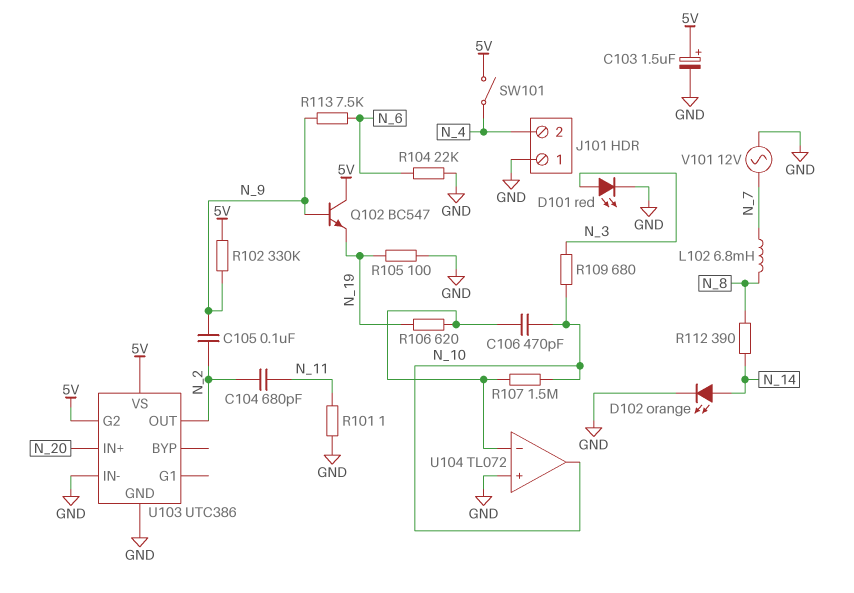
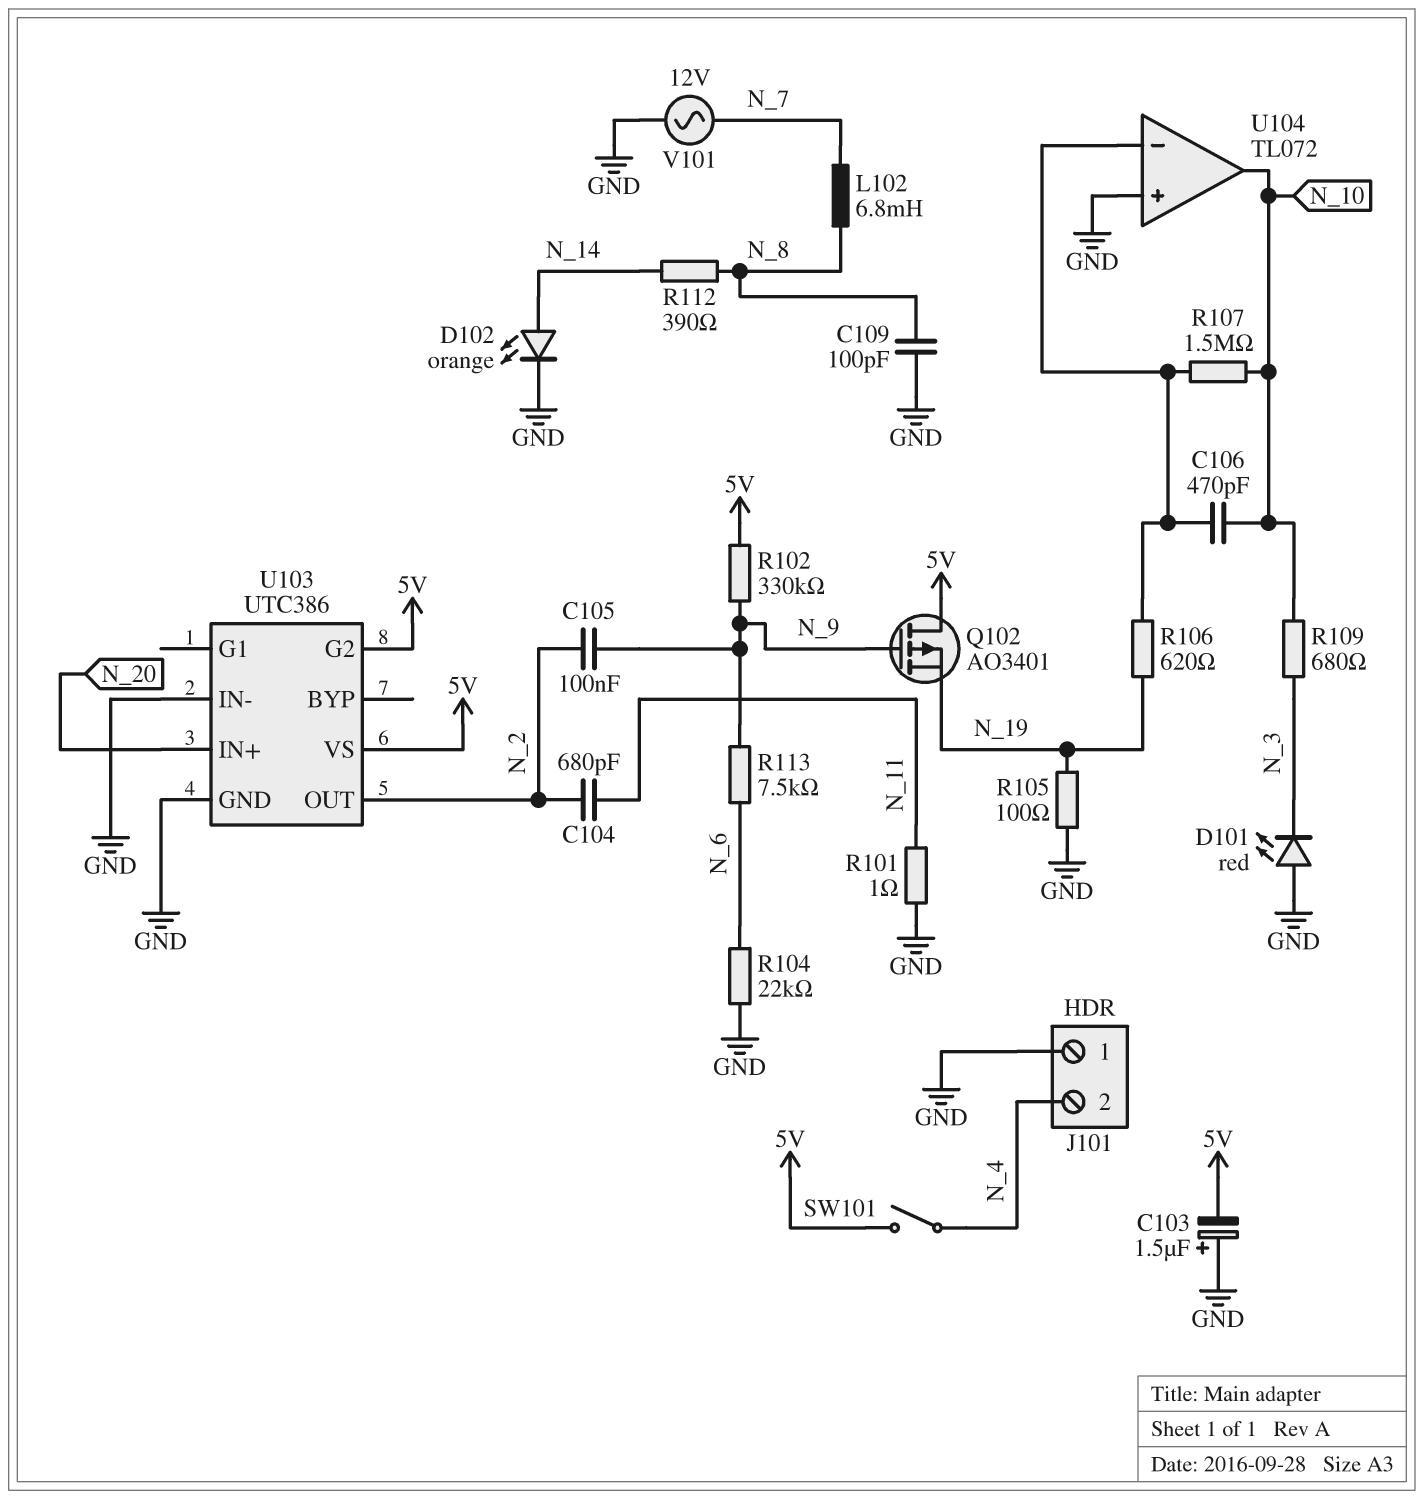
C103: 1.5uF (plus 5V, minus GND) -> 1.5uF (plus GND, minus 5V)
C109: none -> 100pF (GND, N_8)
D101: LED red (A N_3, K GND) -> LED red (A GND, K N_3)
Q102: NPN BC547 (B N_9, C 5V, E N_19) -> PMOS AO3401 (G N_9, D 5V, S N_19)

